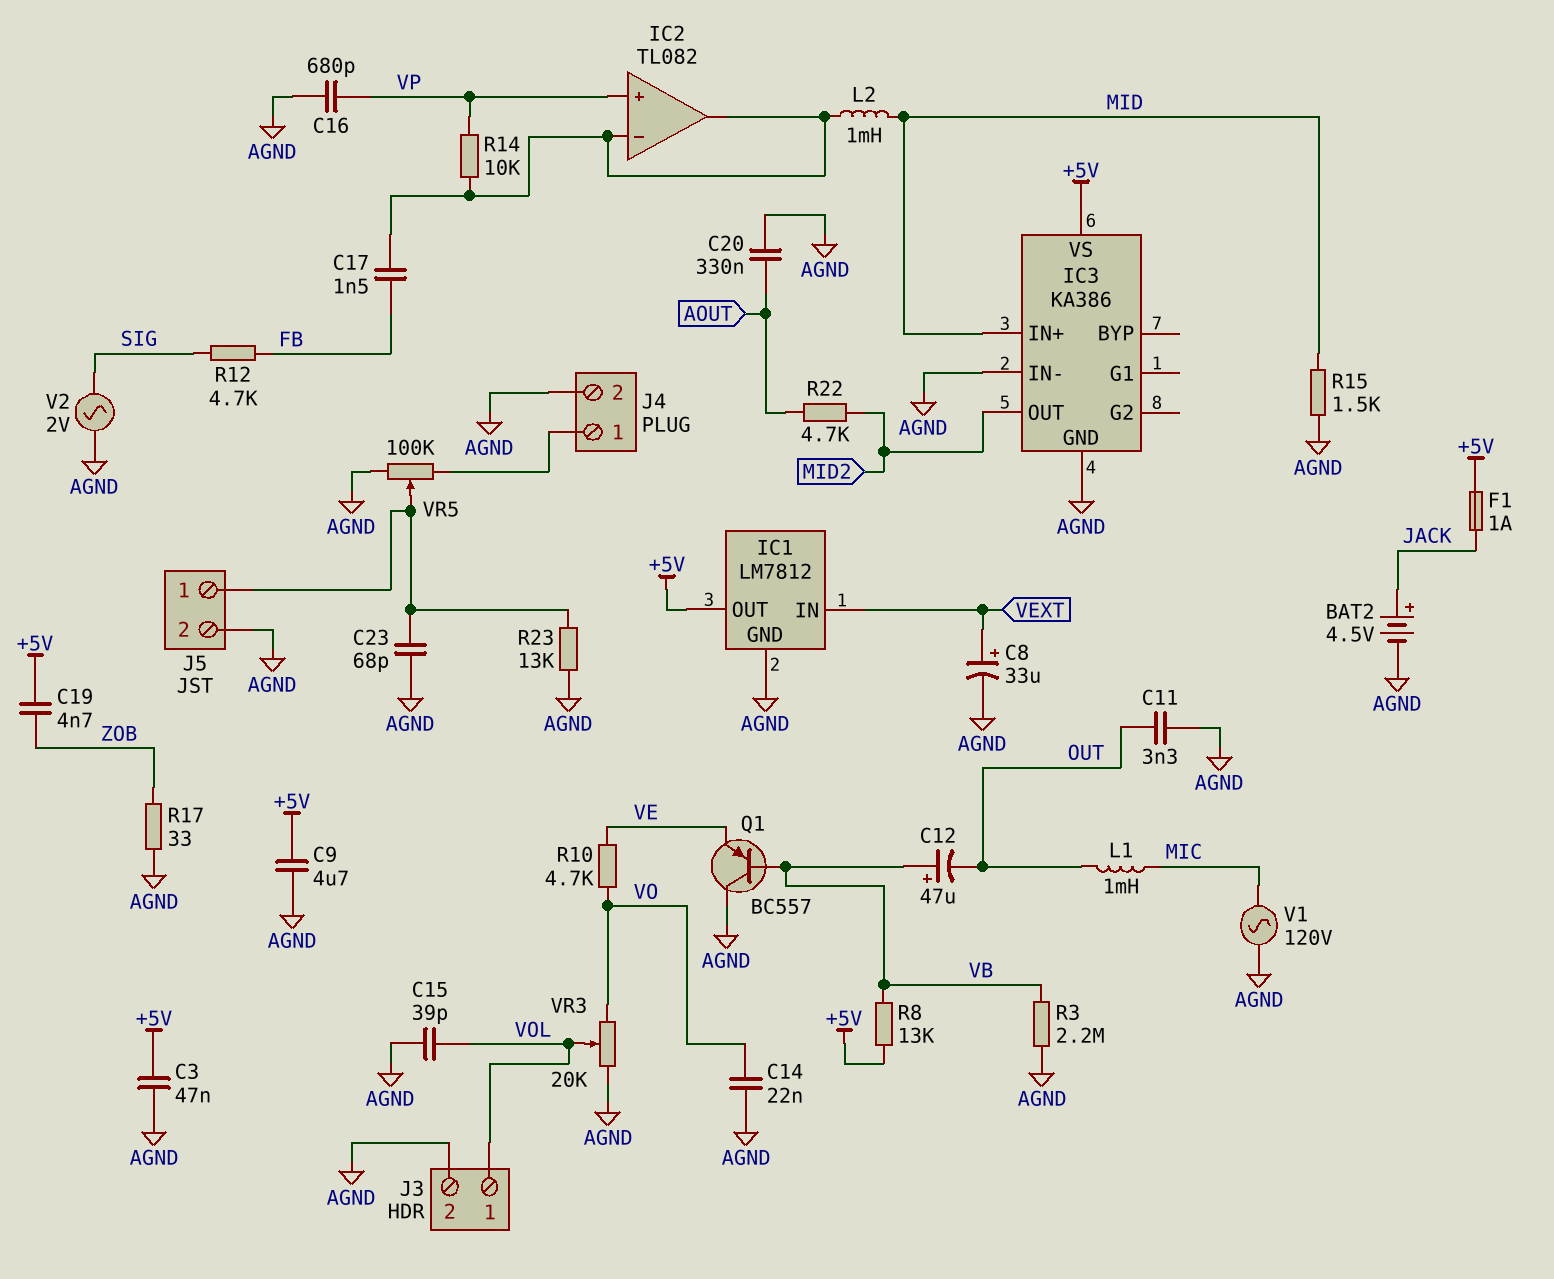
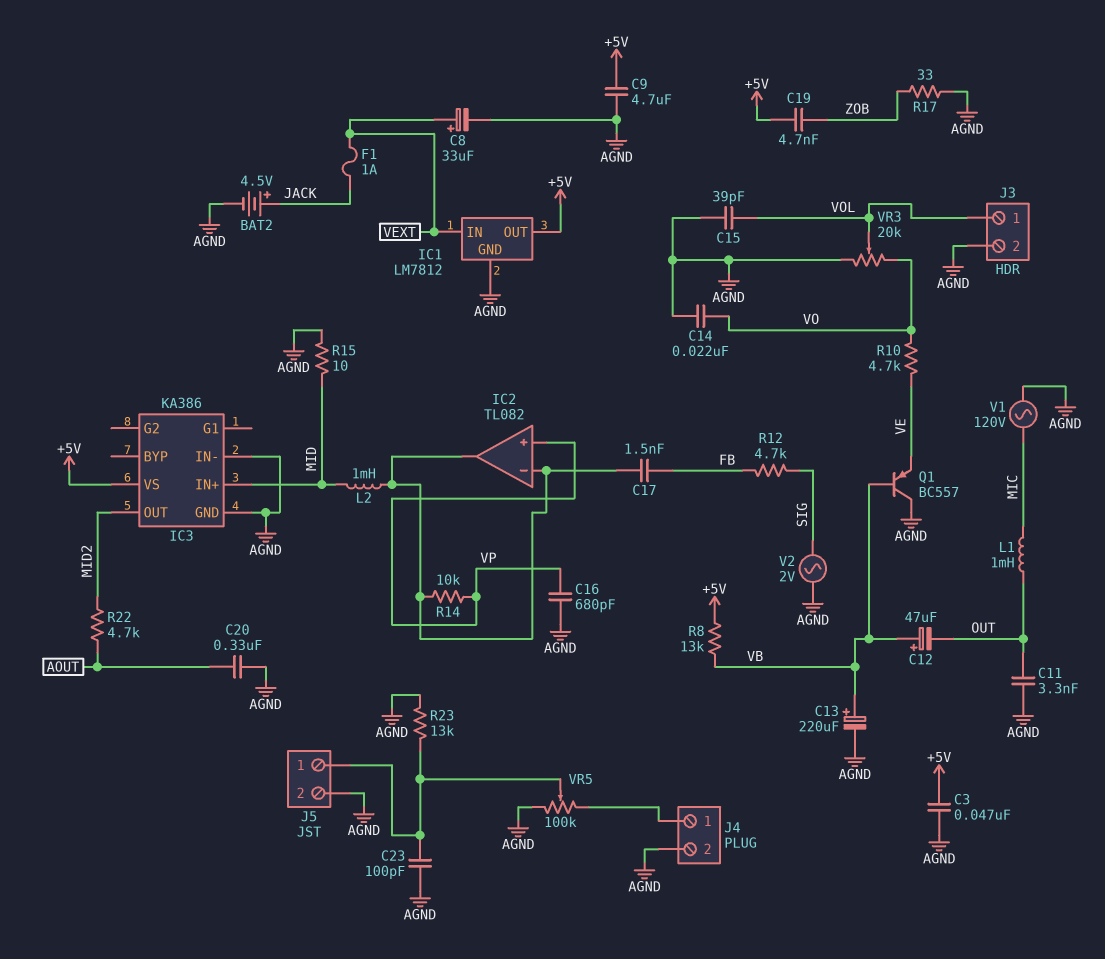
C13: none -> 220uF (plus VB, minus AGND)
C23: 68pF (AGND, J5/1) -> 100pF (AGND, J5/1)
F1: 1A (+5V, JACK) -> 1A (JACK, VEXT)
R3: 2.2M (AGND, VB) -> none
R15: 1.5k (AGND, MID) -> 10 (AGND, MID)

